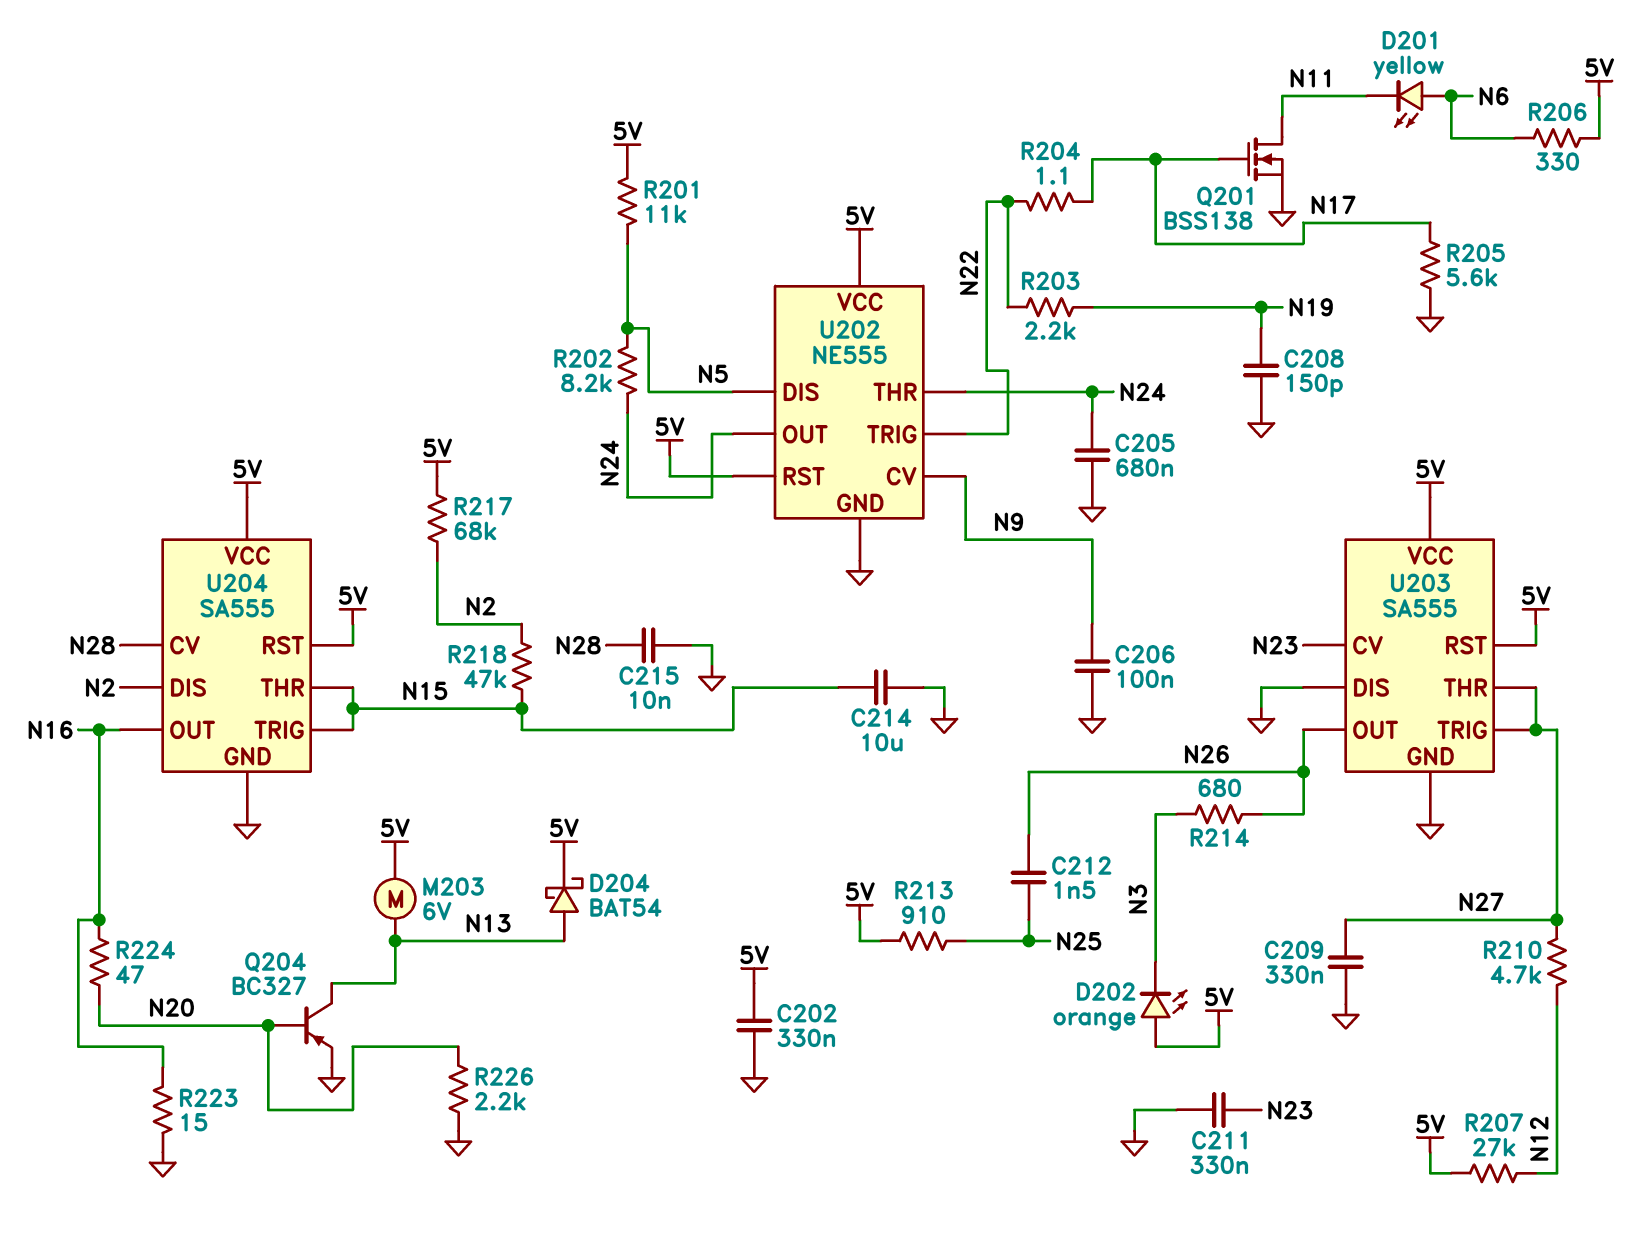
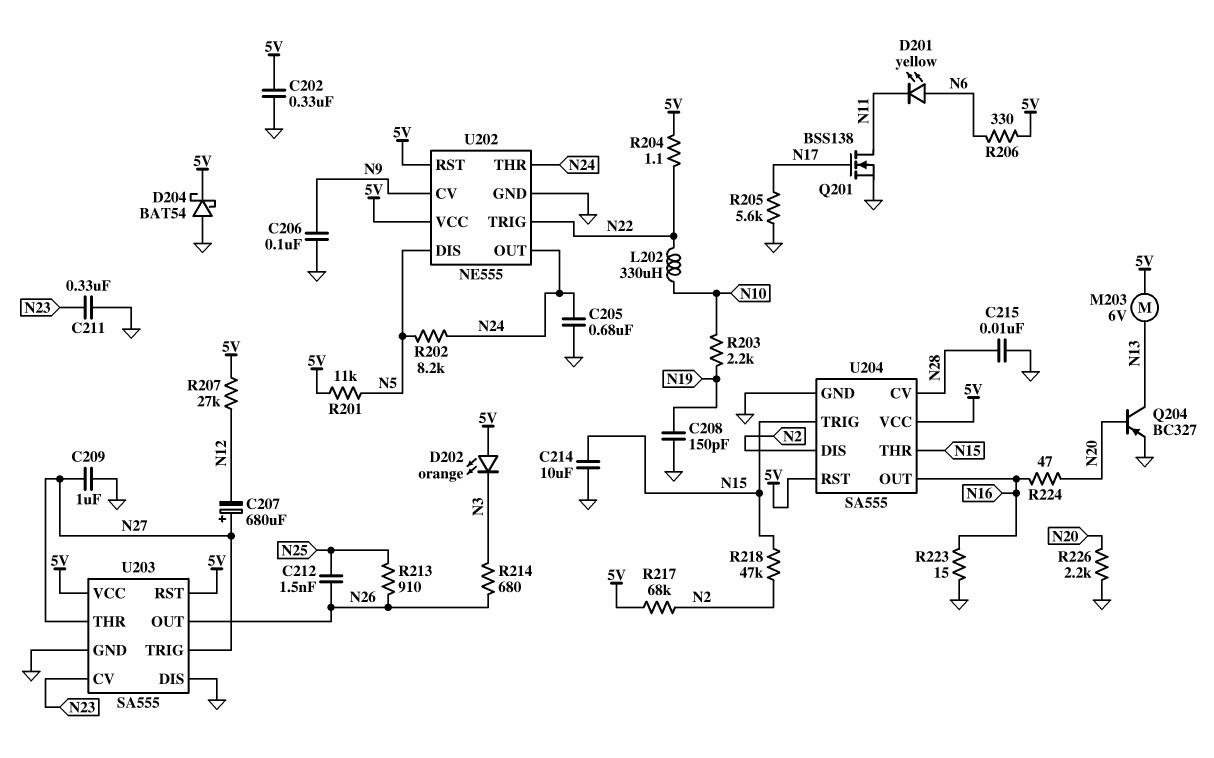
C207: none -> 680uF (plus N27, minus N12)
C209: 330nF (GND, N27) -> 1uF (GND, N27)
D204: schottky BAT54 (A N13, K 5V) -> schottky BAT54 (A GND, K 5V)
L202: none -> 330uH (N10, N22)
R203: 2.2k (N19, N22) -> 2.2k (N10, N19)
R204: 1.1 (N17, N22) -> 1.1 (5V, N22)
R210: 4.7k (N12, N27) -> none
R213: 910 (5V, N25) -> 910 (N25, N26)

